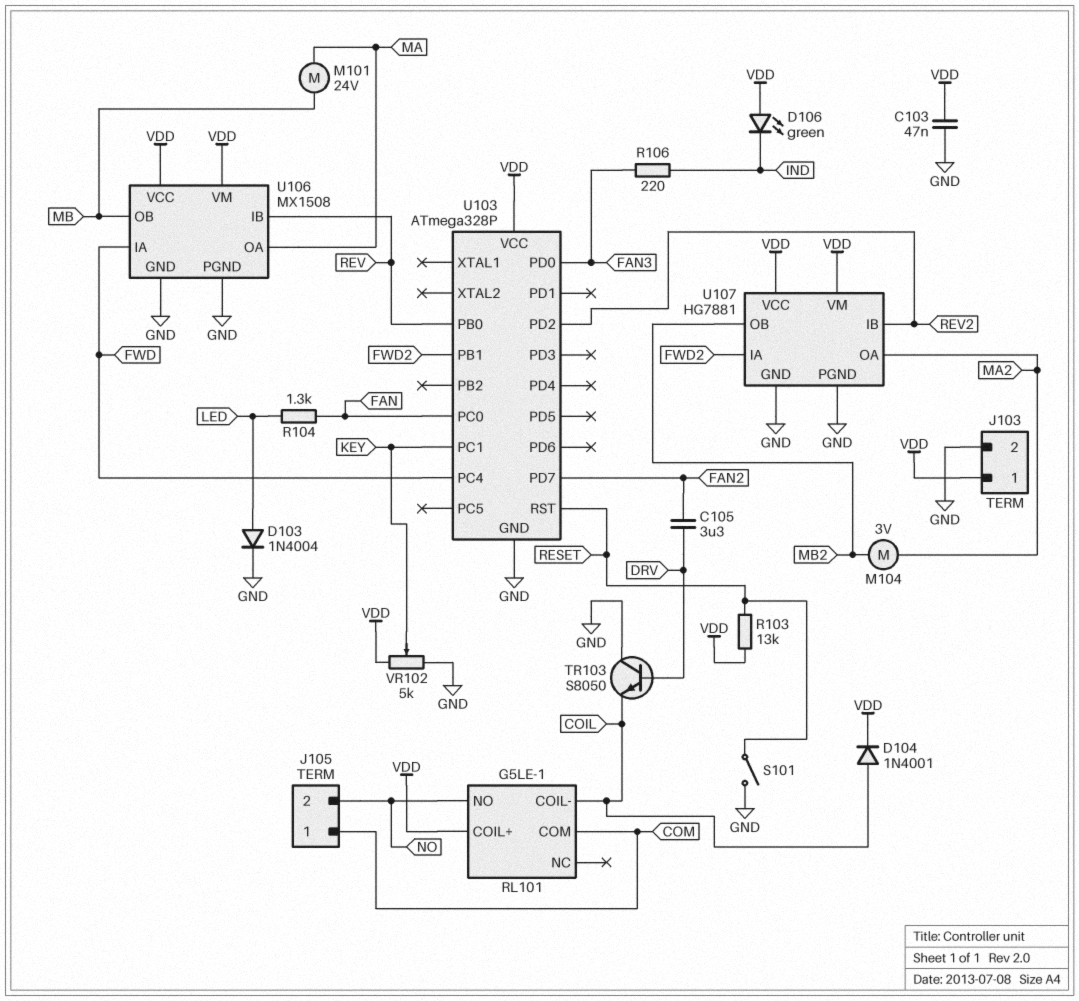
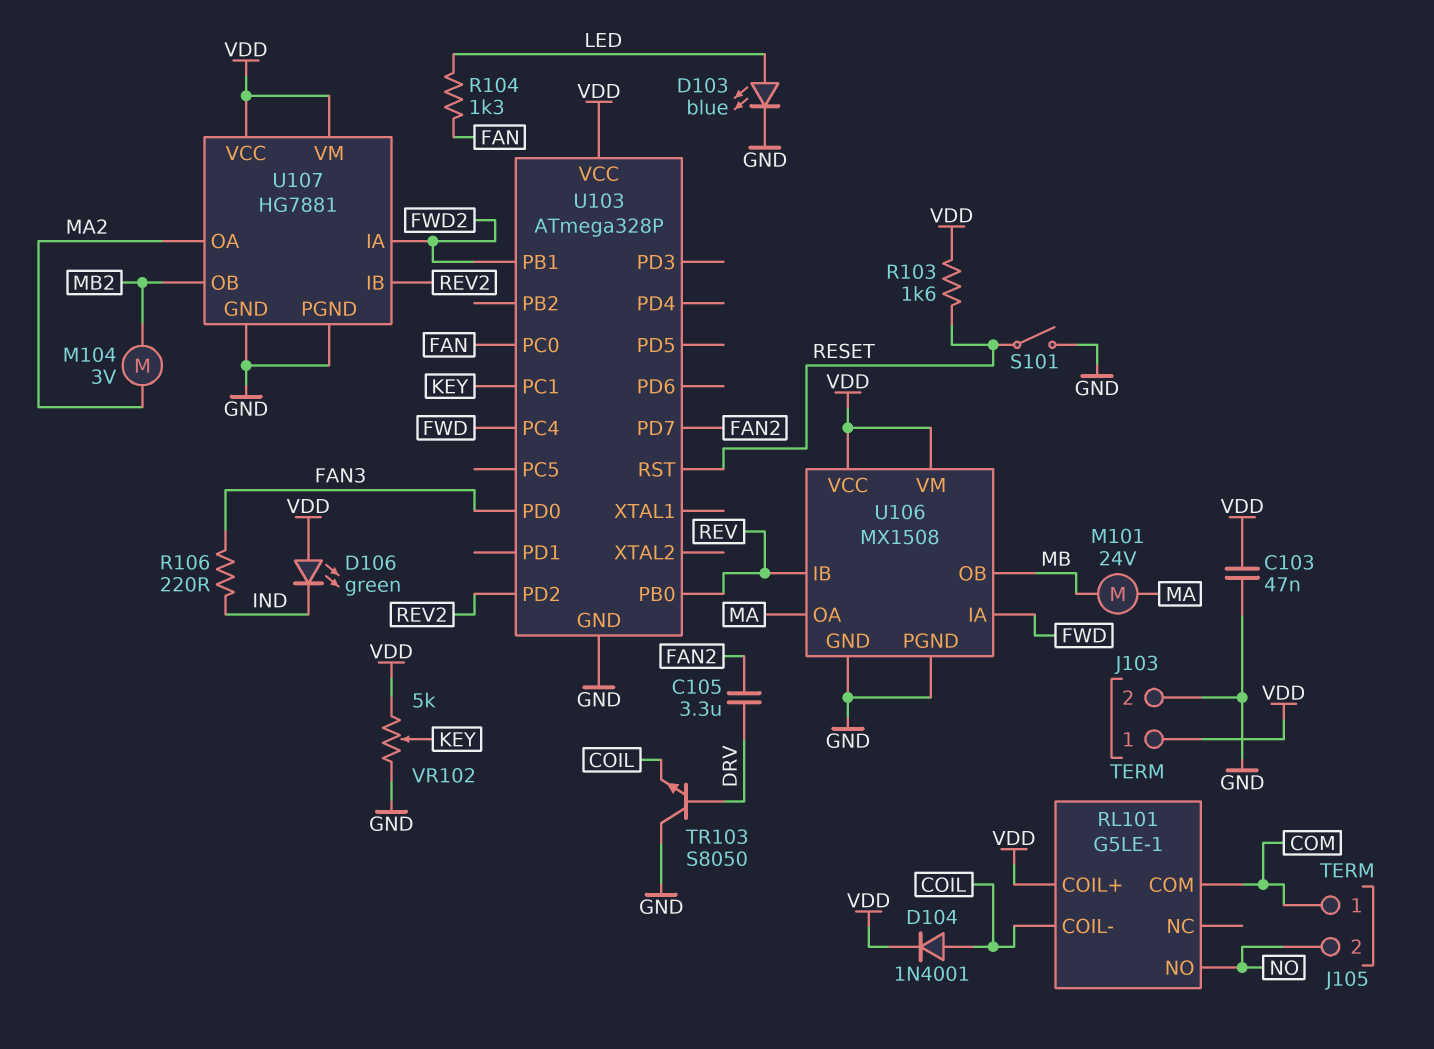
D103: diode 1N4004 (A LED, K GND) -> LED blue (A LED, K GND)
R103: 13k (RESET, VDD) -> 1.6k (RESET, VDD)

